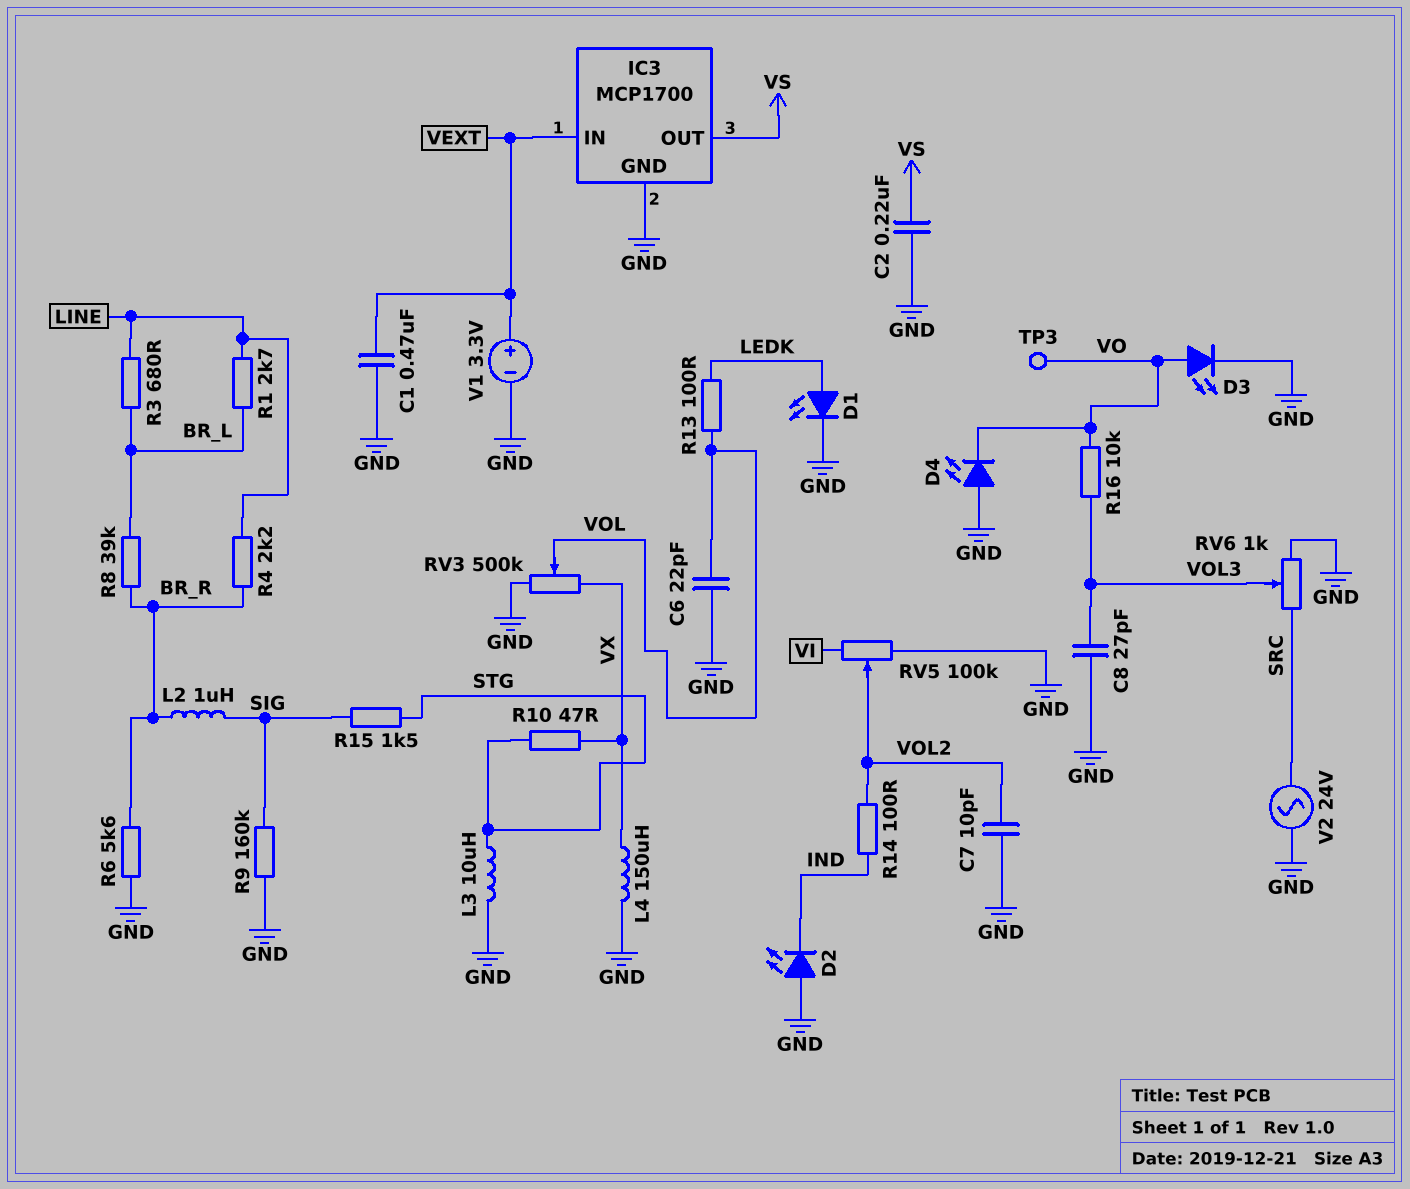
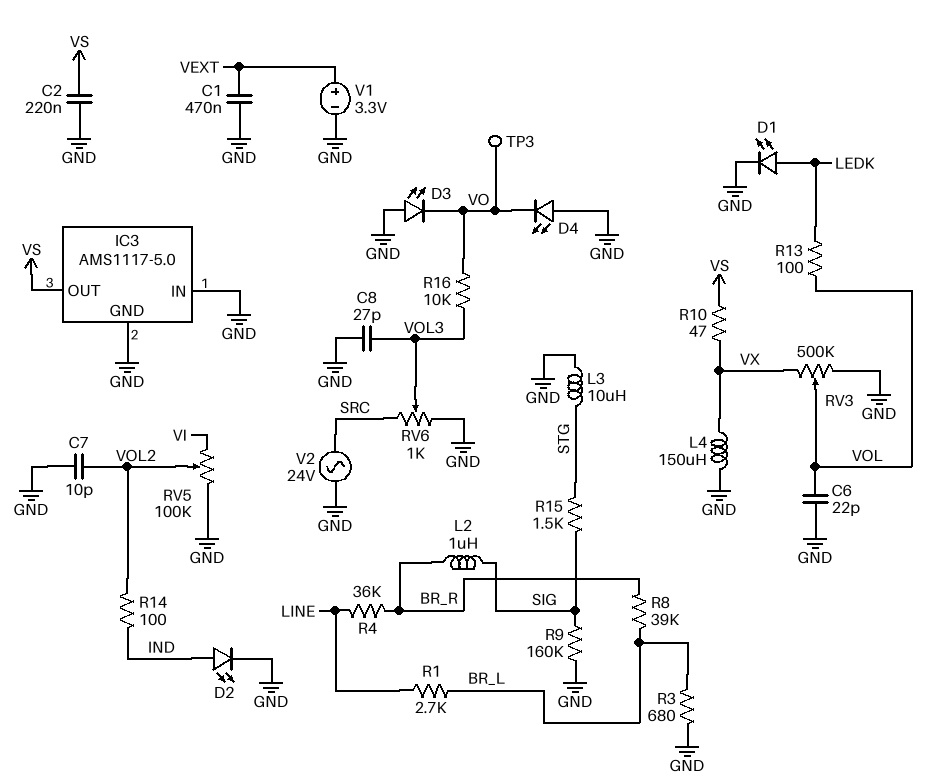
D2: LED (A GND, K IND) -> LED (A IND, K GND)
D3: LED (A VO, K GND) -> LED (A GND, K VO)
IC3: MCP1700 -> AMS1117-5.0
IC3 pin IN: VEXT -> GND
R3: 680 (BR_L, LINE) -> 680 (BR_L, GND)
R4: 2.2k (BR_R, LINE) -> 36k (BR_R, LINE)
R6: 5.6k (BR_R, GND) -> none
R10: 47 (STG, VX) -> 47 (VS, VX)

